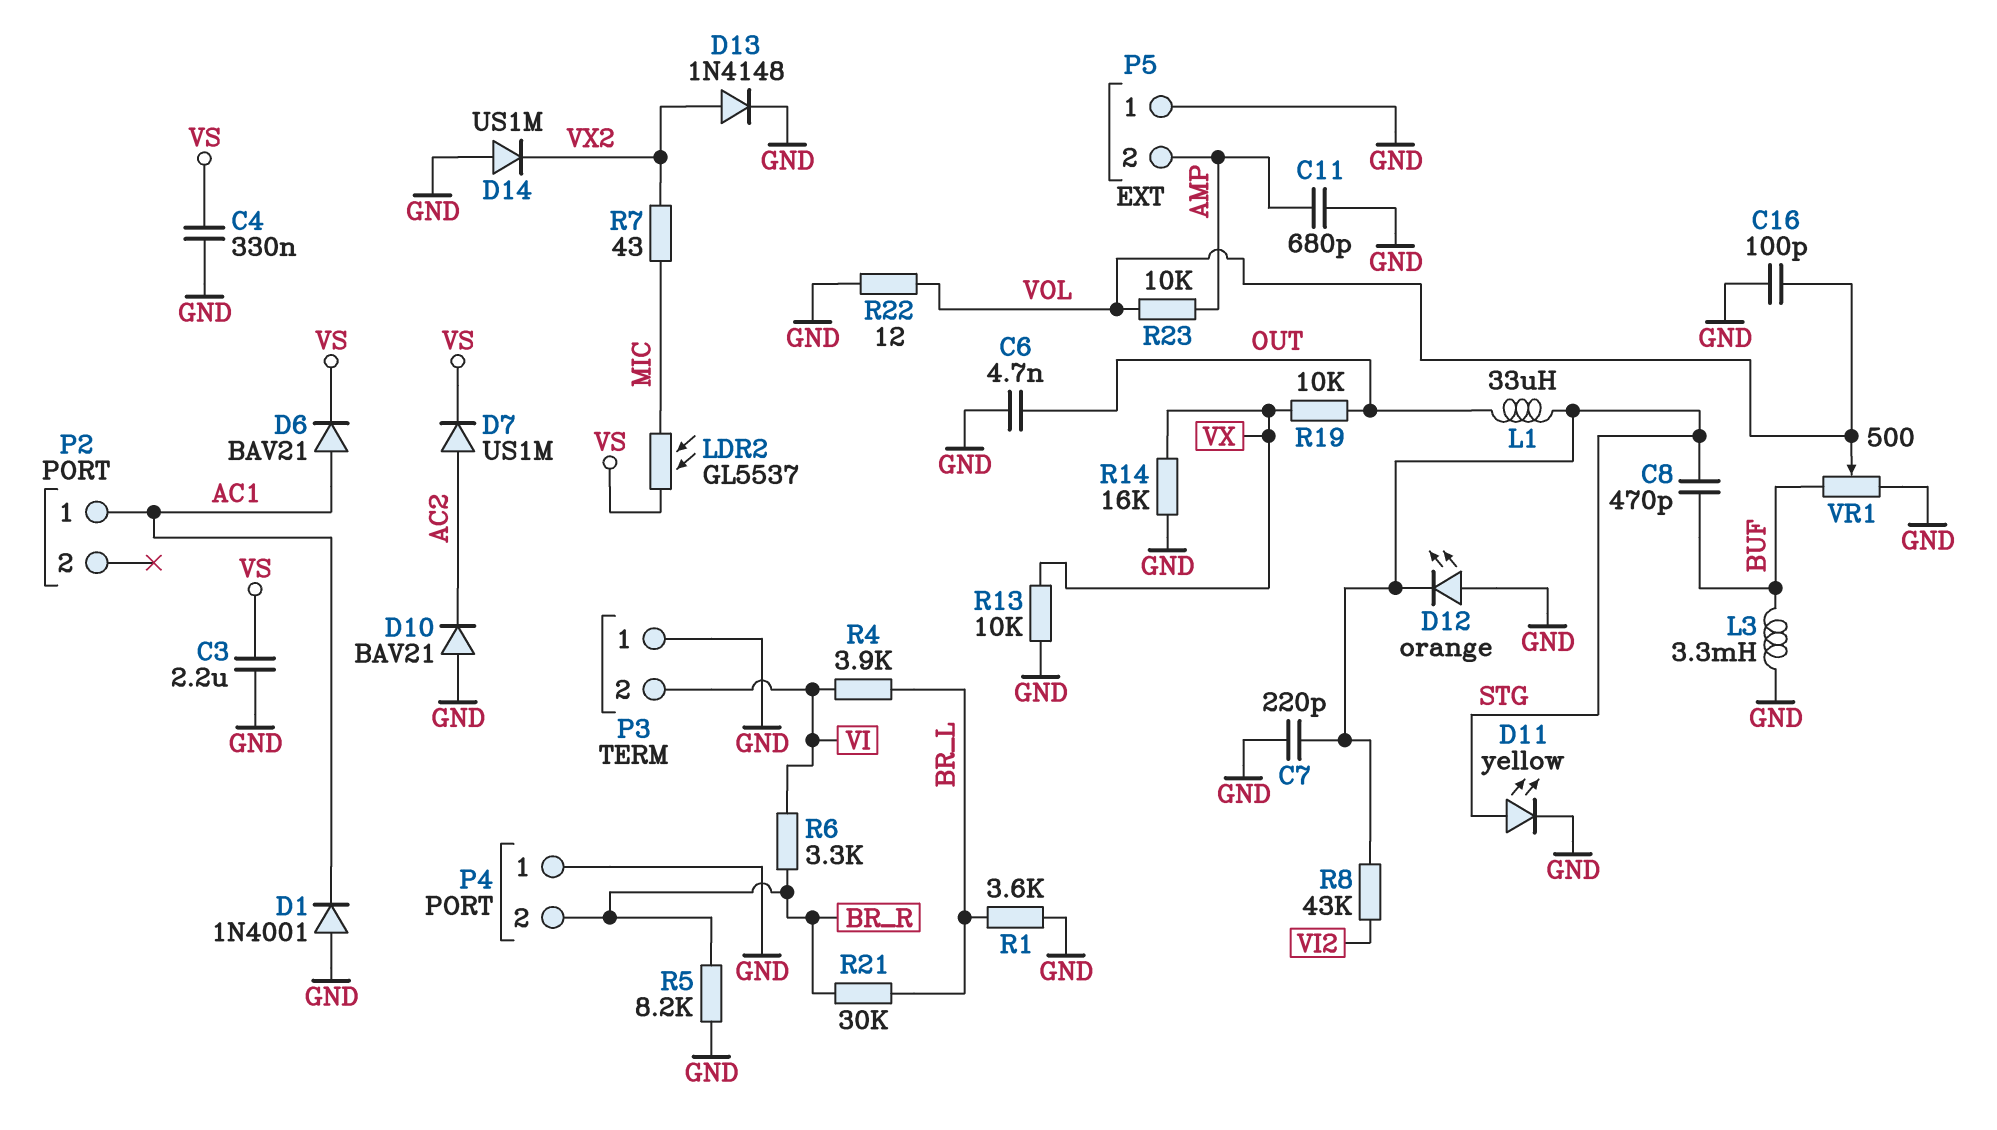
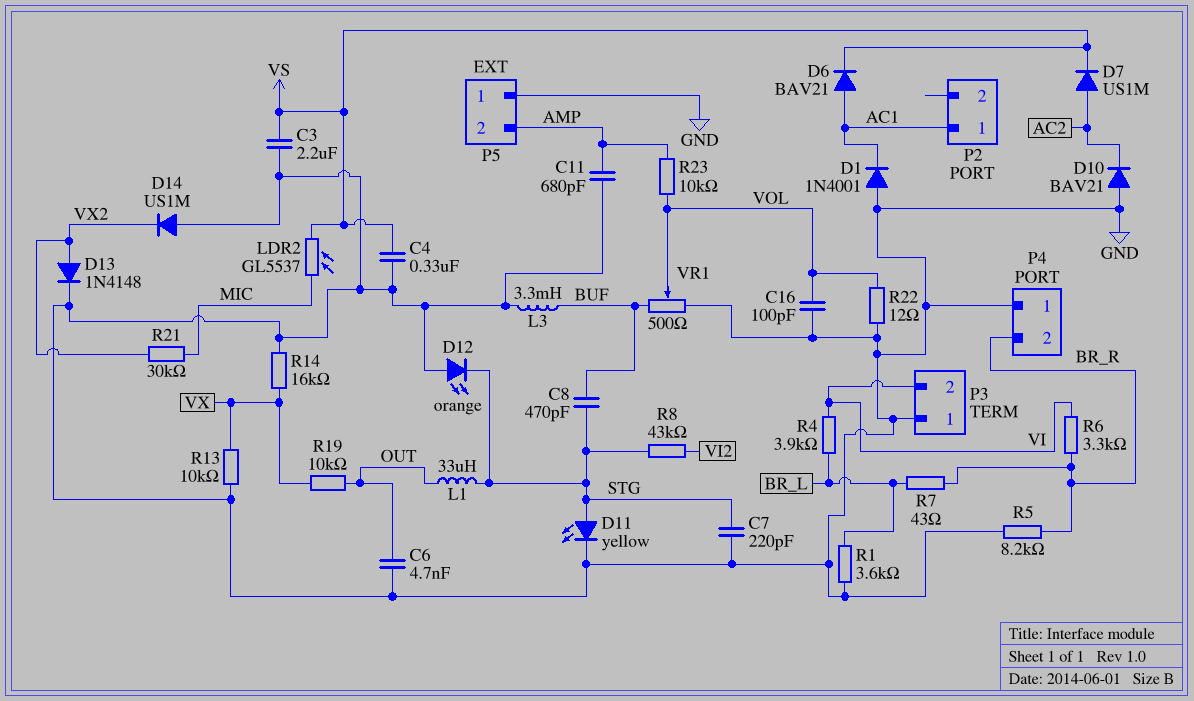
R7: 43 (MIC, VX2) -> 43 (BR_L, BR_R)
R21: 30k (BR_L, BR_R) -> 30k (MIC, VX2)

